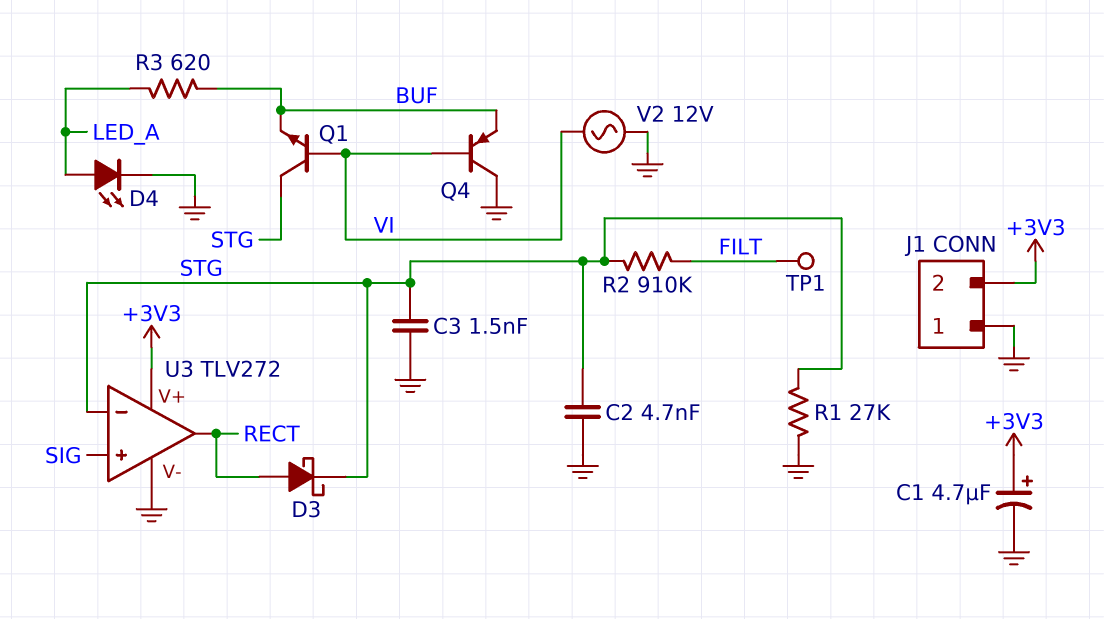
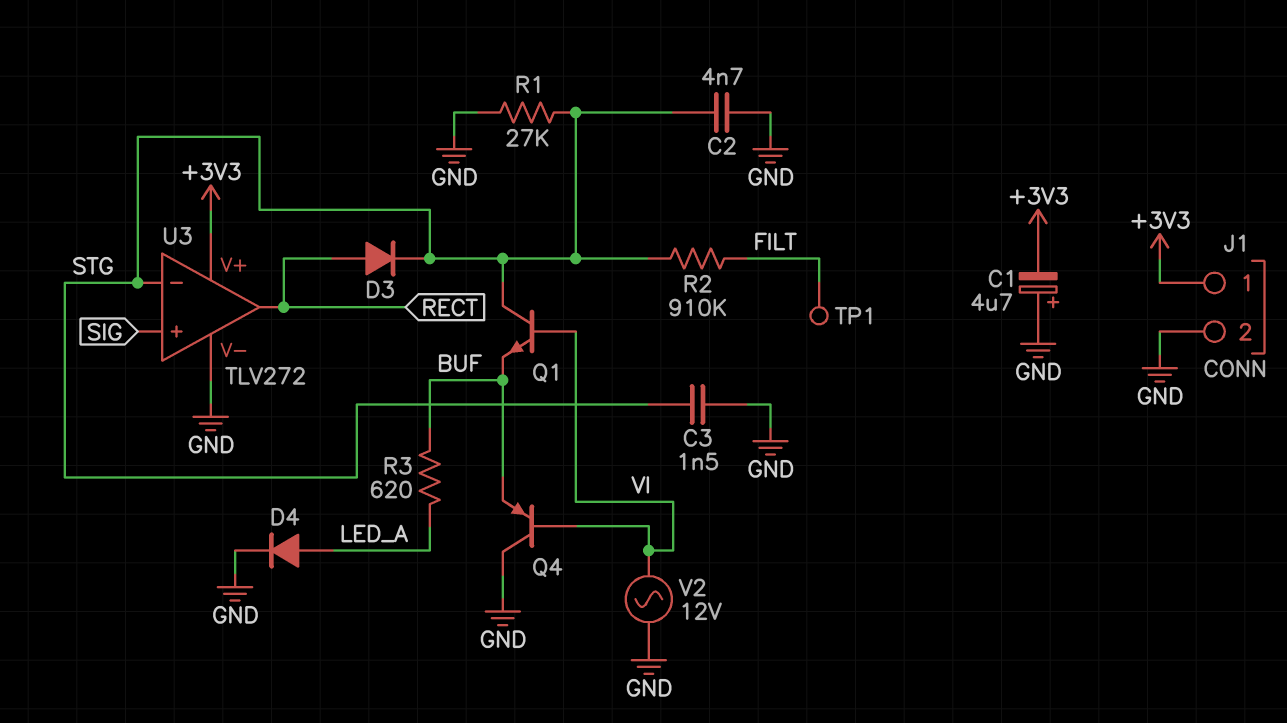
C1: 4.7uF (plus +3V3, minus GND) -> 4.7uF (plus GND, minus +3V3)
D3: schottky (A RECT, K STG) -> diode (A RECT, K STG)
D4: LED (A LED_A, K GND) -> diode (A LED_A, K GND)
J1 pin 1: GND -> +3V3
J1 pin 2: +3V3 -> GND

